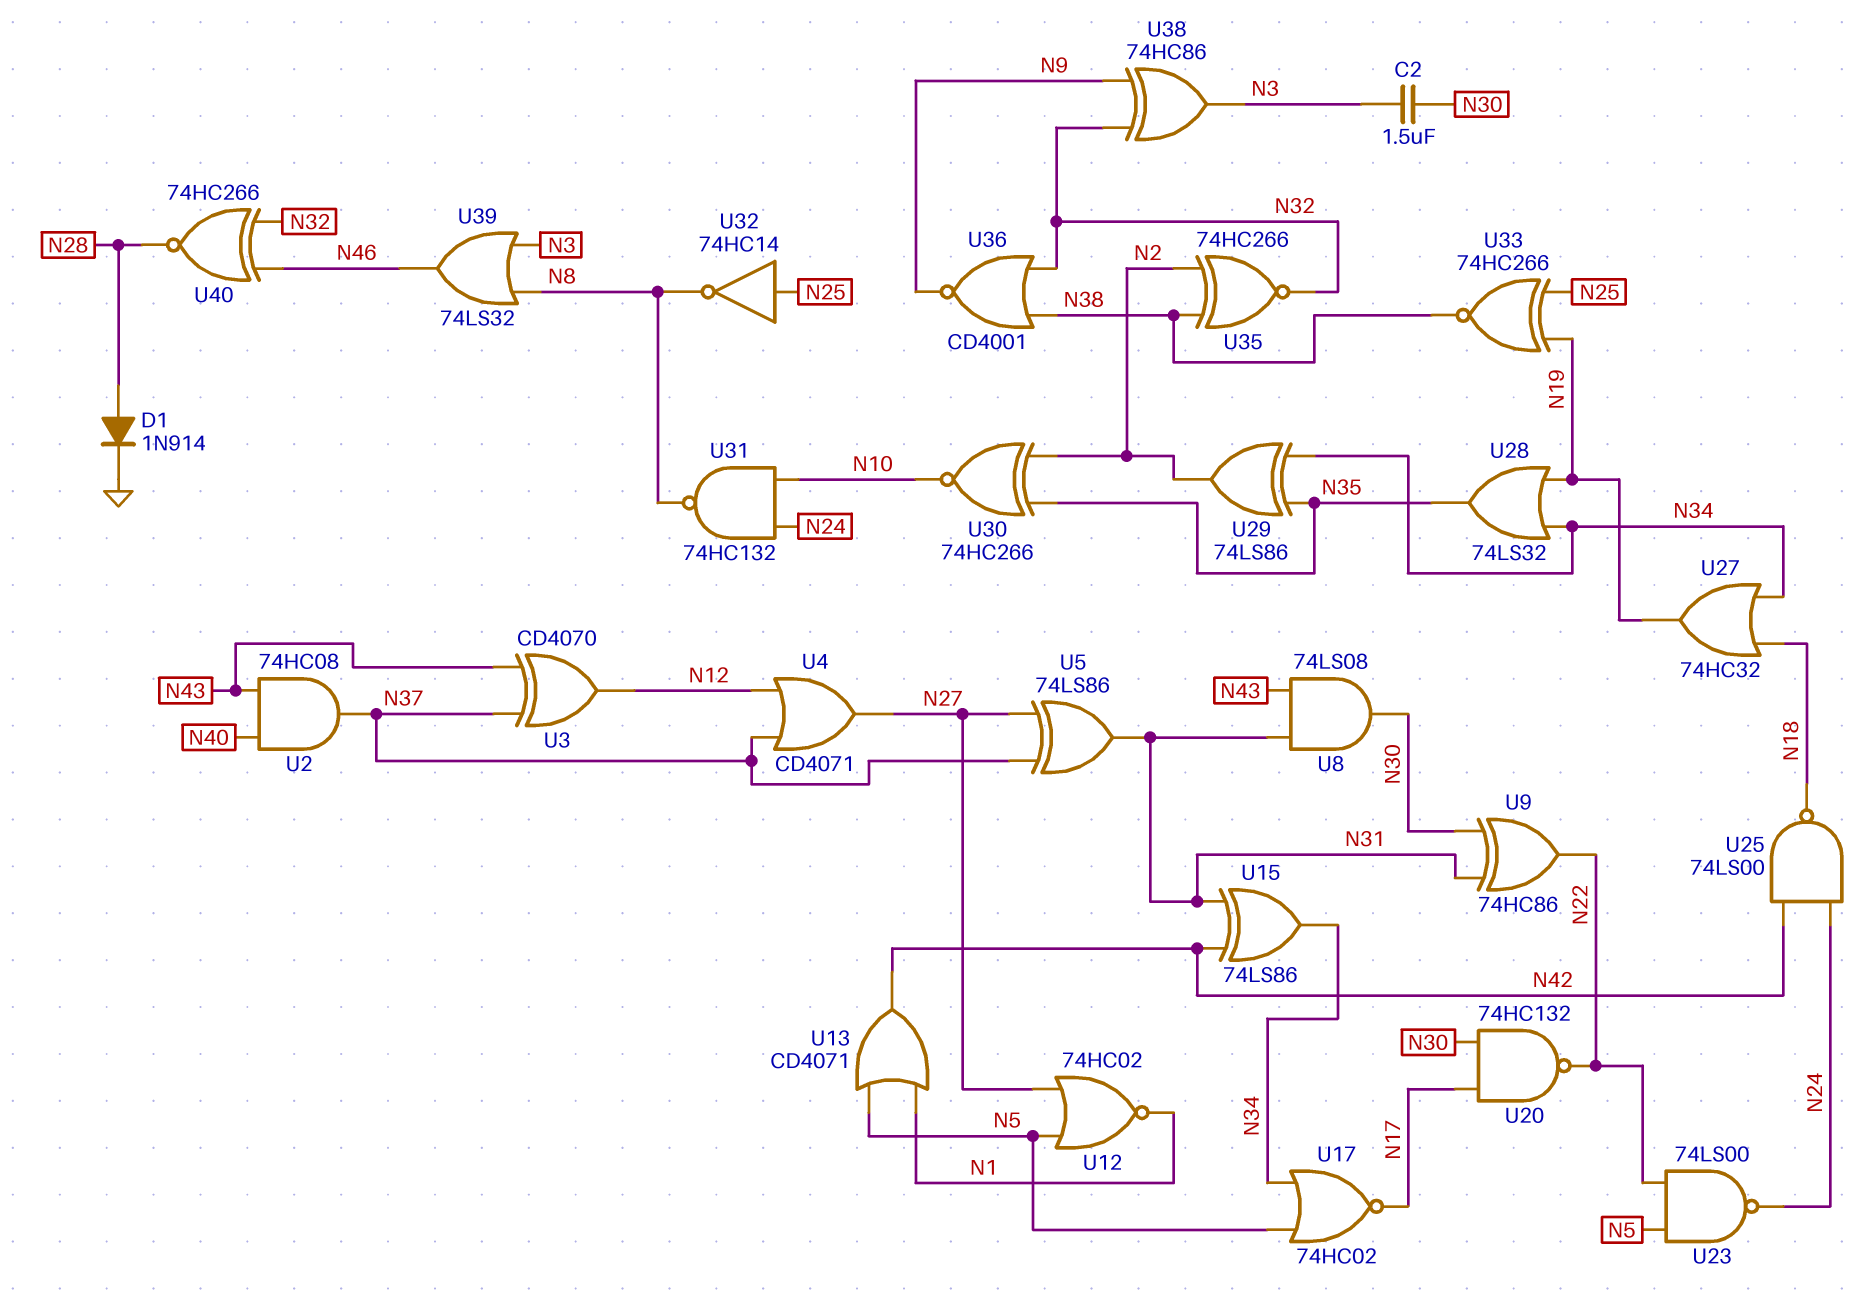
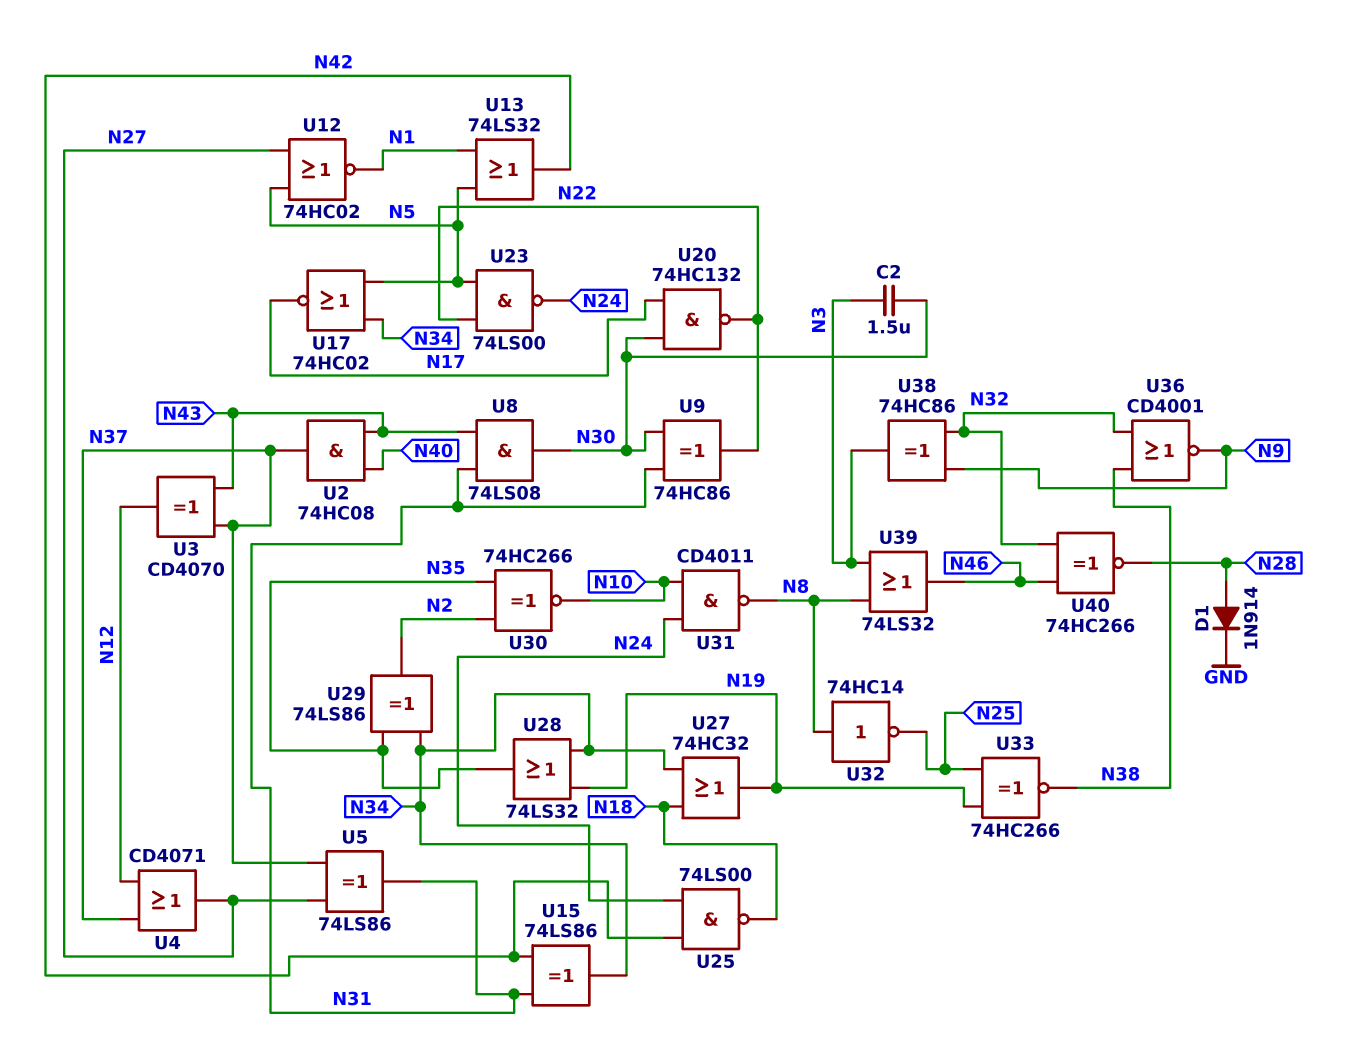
U13: OR CD4071 (in N1, in N5, out N42) -> OR 74LS32 (in N1, in N5, out N42)
U31: NAND 74HC132 (in N10, in N24, out N8) -> NAND CD4011 (in N10, in N24, out N8)
U32: NOT 74HC14 (in N25, out N8) -> NOT 74HC14 (in N8, out N25)
U35: XNOR 74HC266 (in N2, in N38, out N32) -> none

